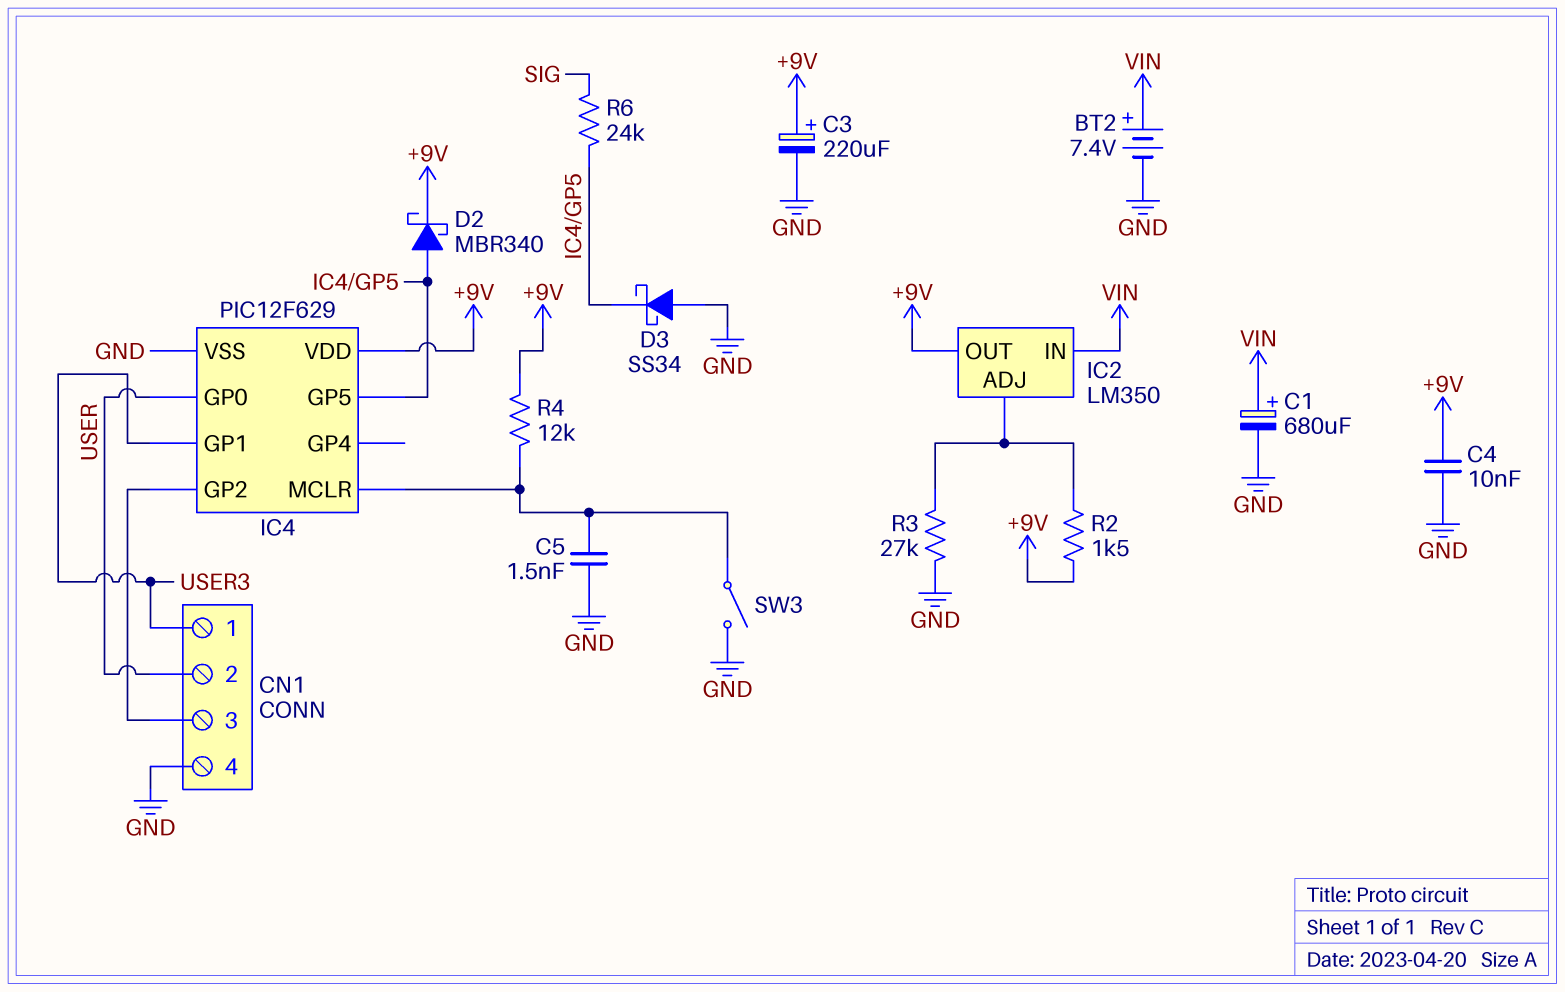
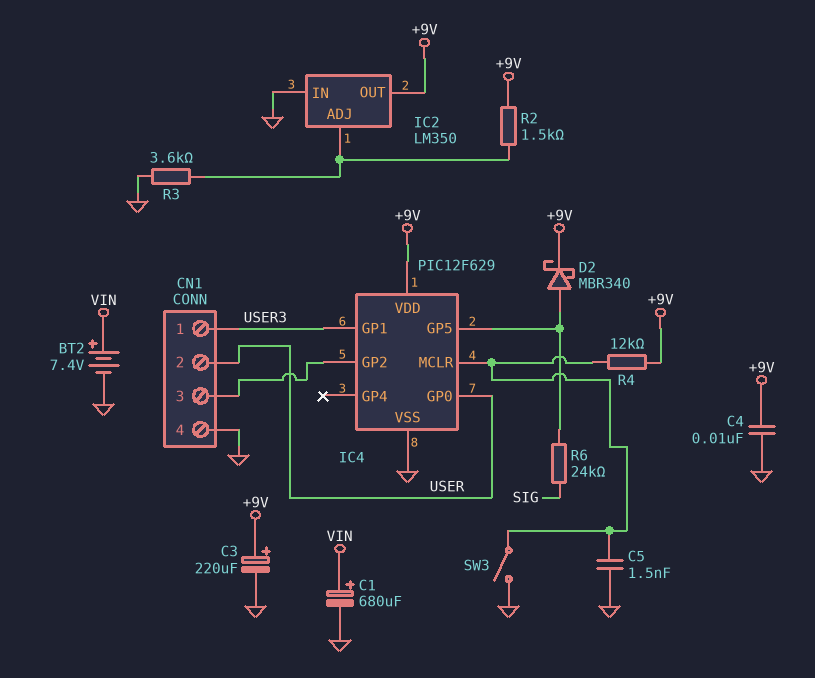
D3: schottky SS34 (A GND, K IC4/GP5) -> none
IC2 pin IN: VIN -> GND
R3: 27k (GND, IC2/ADJ) -> 3.6k (GND, IC2/ADJ)

